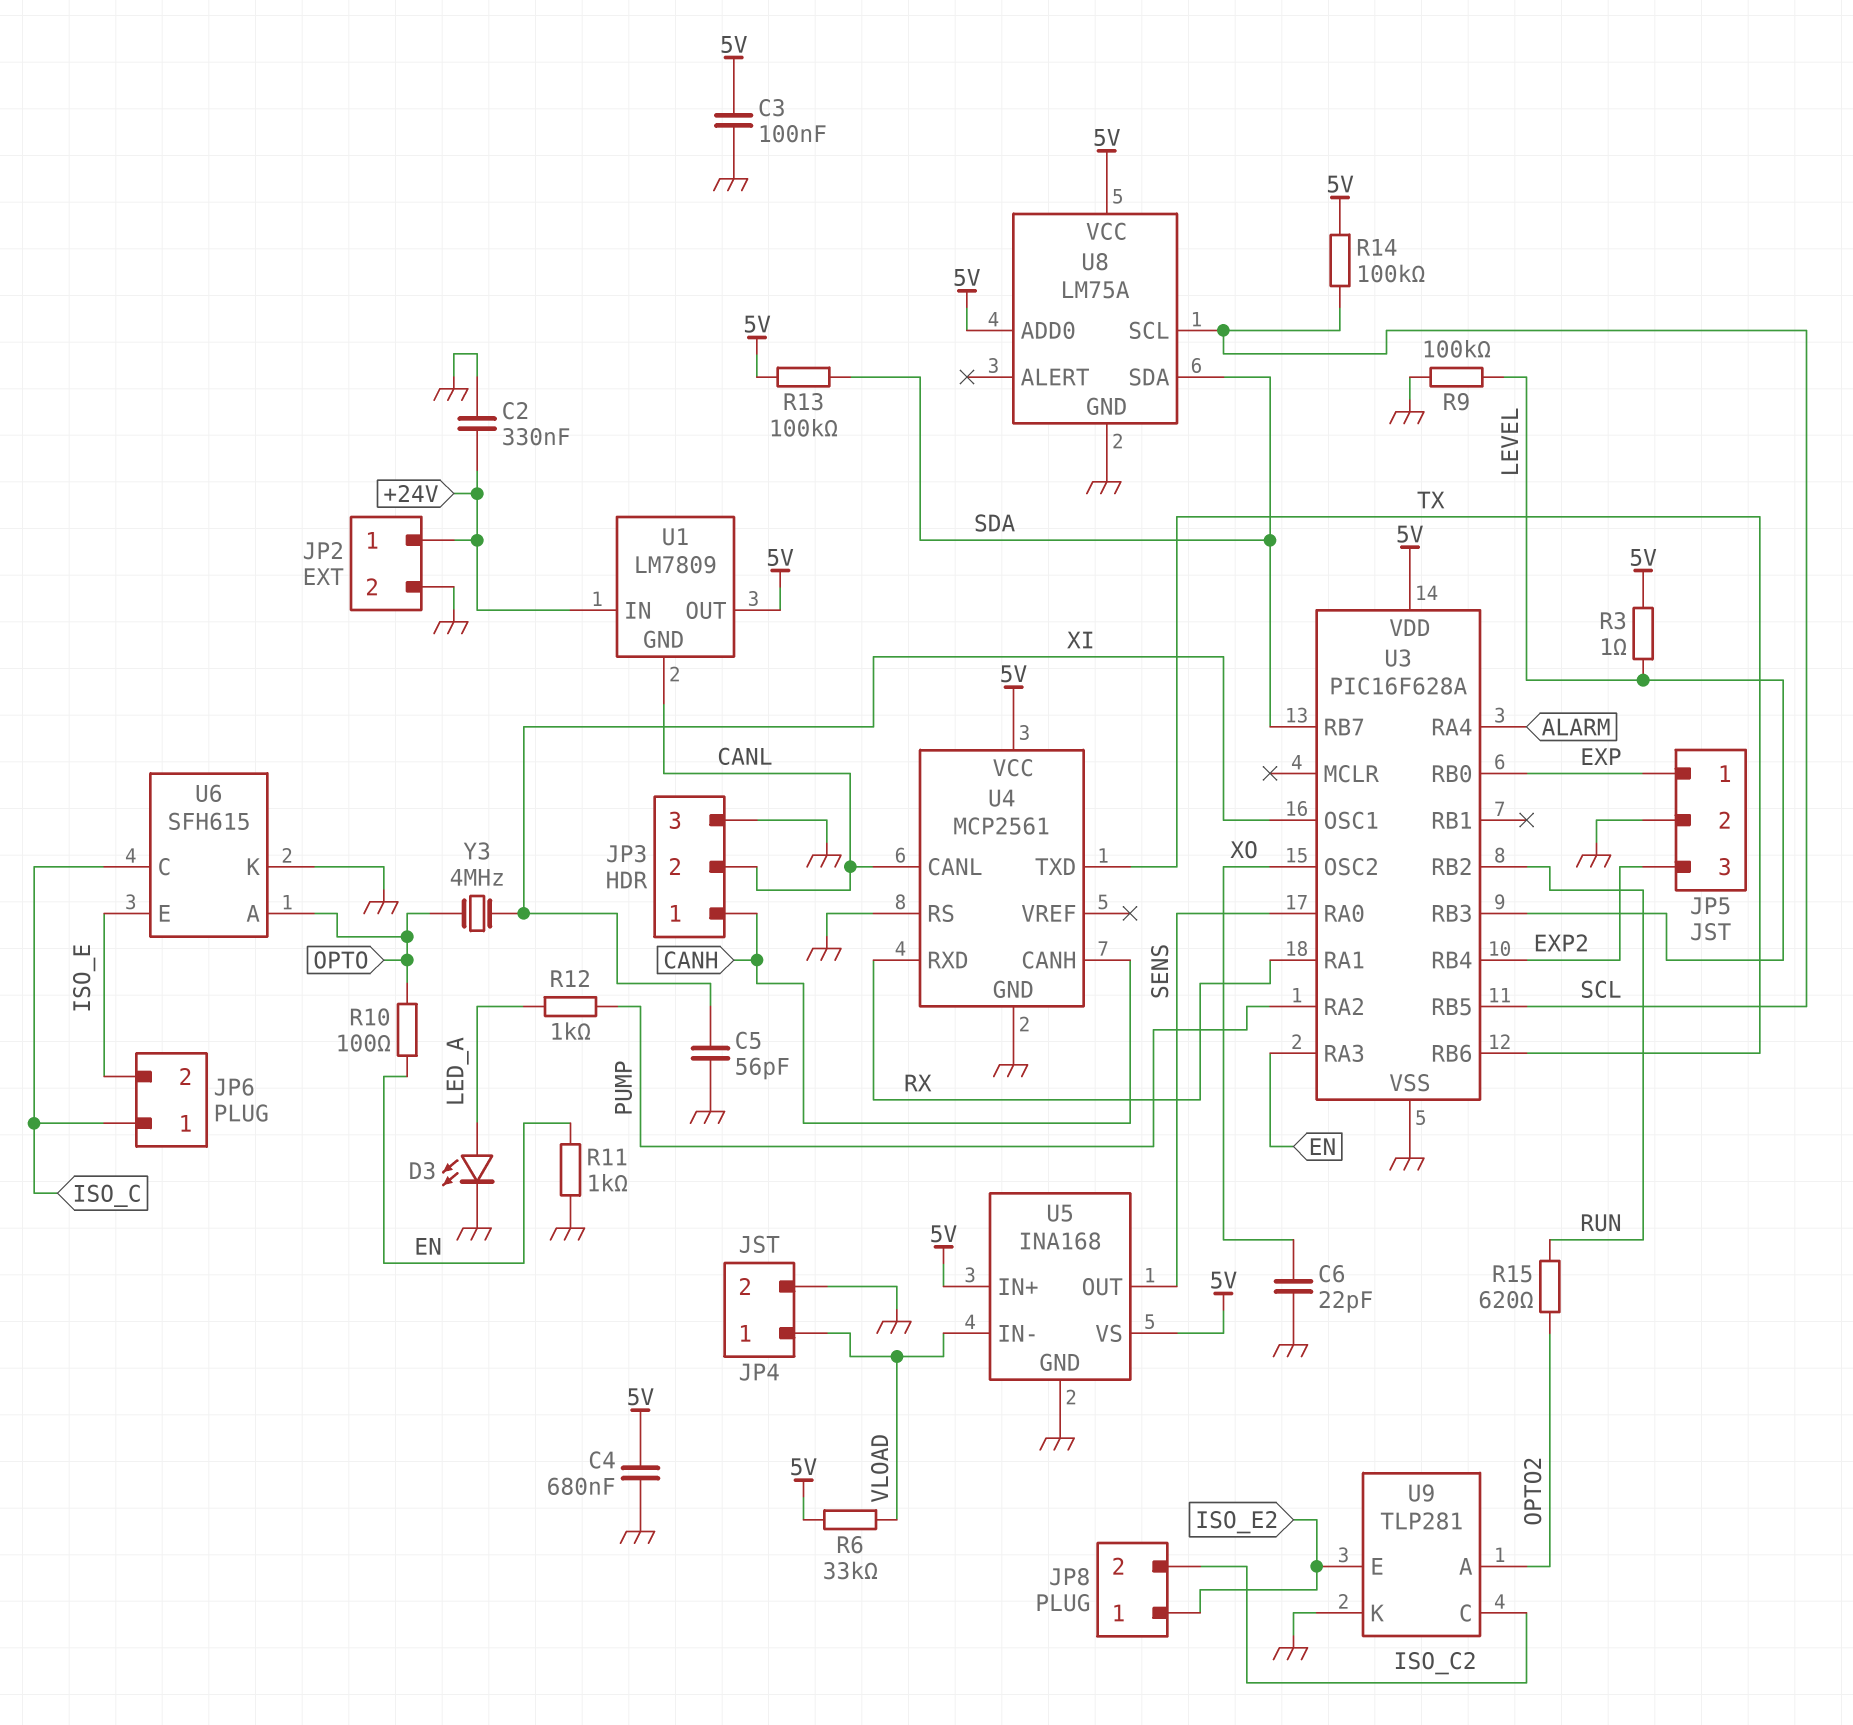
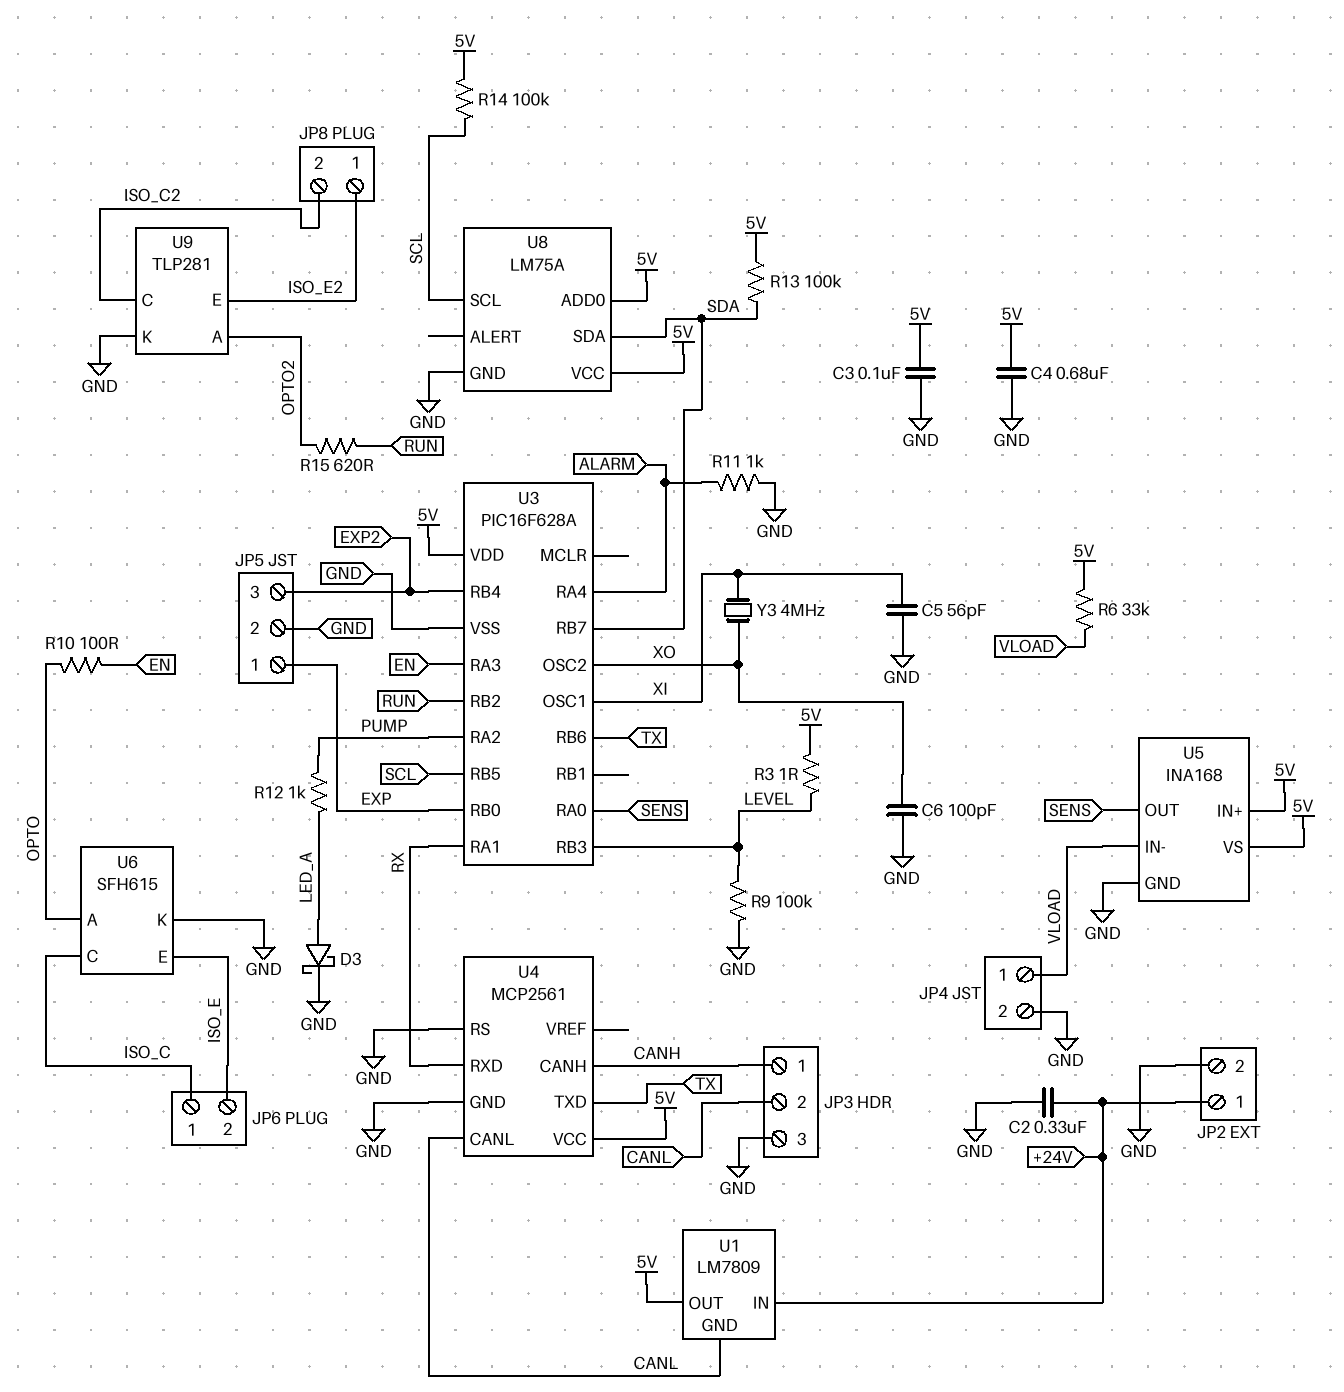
C6: 22pF (GND, XO) -> 100pF (GND, XO)
D3: LED (A LED_A, K GND) -> schottky (A LED_A, K GND)
R11: 1k (EN, GND) -> 1k (ALARM, GND)
Y3: 4MHz (OPTO, XI) -> 4MHz (XI, XO)

